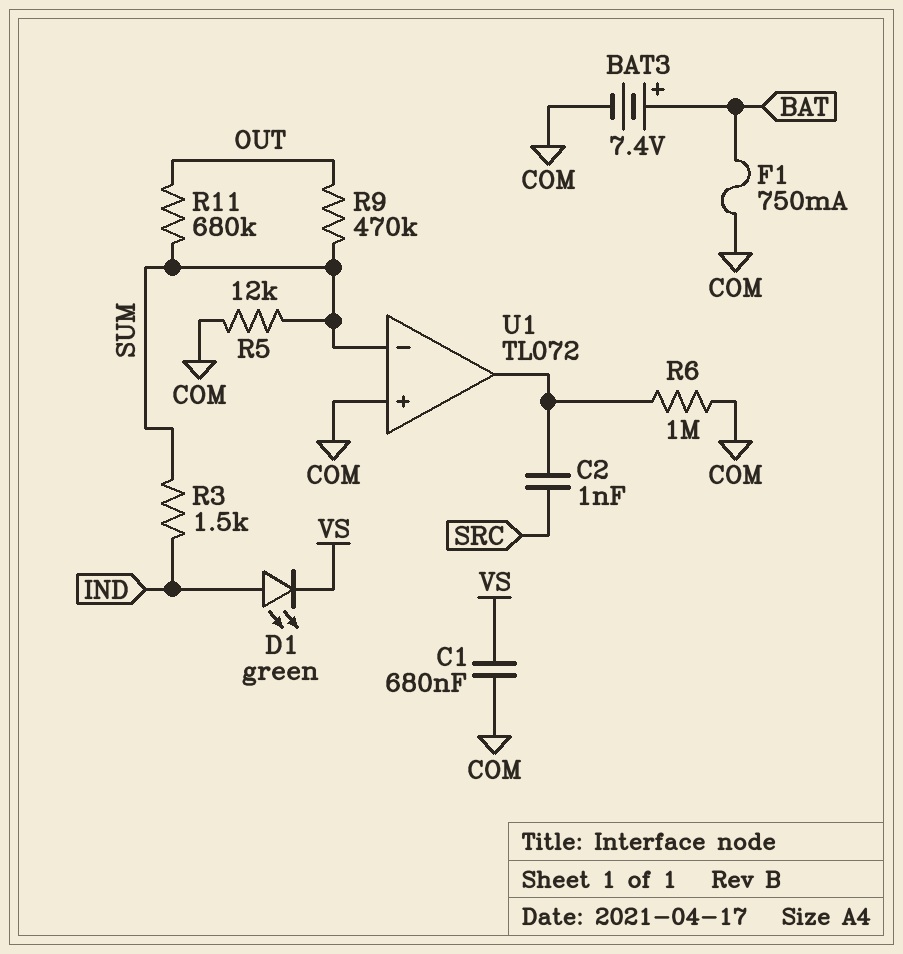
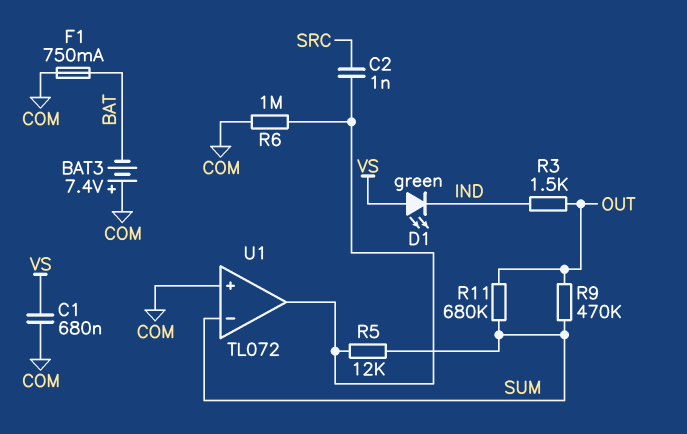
BAT3: 7.4V (plus BAT, minus COM) -> 7.4V (plus COM, minus BAT)
D1: LED green (A IND, K VS) -> LED green (A VS, K IND)
R3: 1.5k (IND, SUM) -> 1.5k (IND, OUT)
R5: 12k (COM, SUM) -> 12k (SUM, U1/out)

